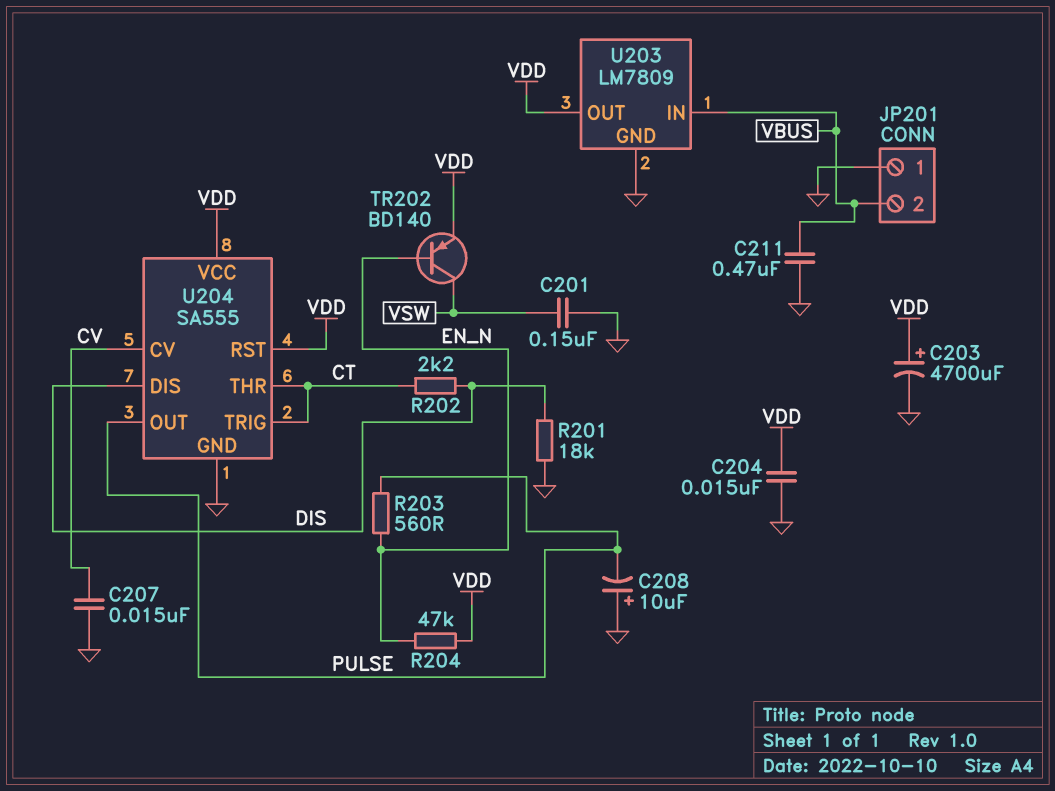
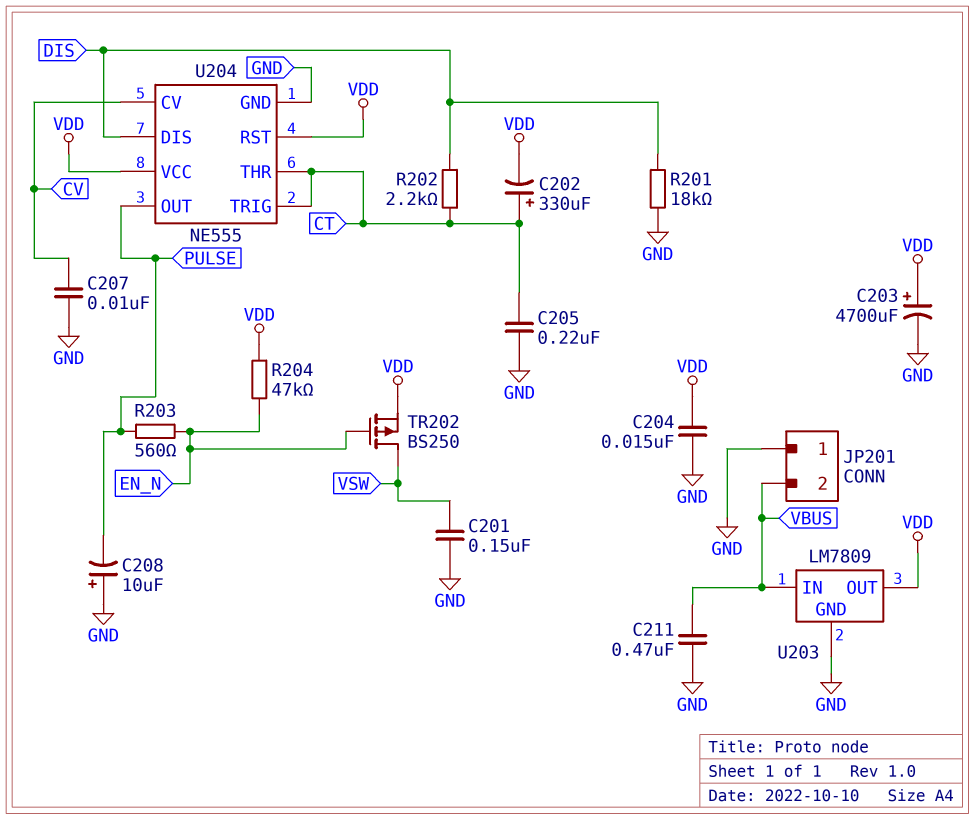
C202: none -> 330uF (plus CT, minus VDD)
C205: none -> 220nF (CT, GND)
C207: 15nF (CV, GND) -> 10nF (CV, GND)
TR202: PNP BD140 (B EN_N, C VSW, E VDD) -> PMOS BS250 (G EN_N, D VSW, S VDD)
U204: SA555 -> NE555

